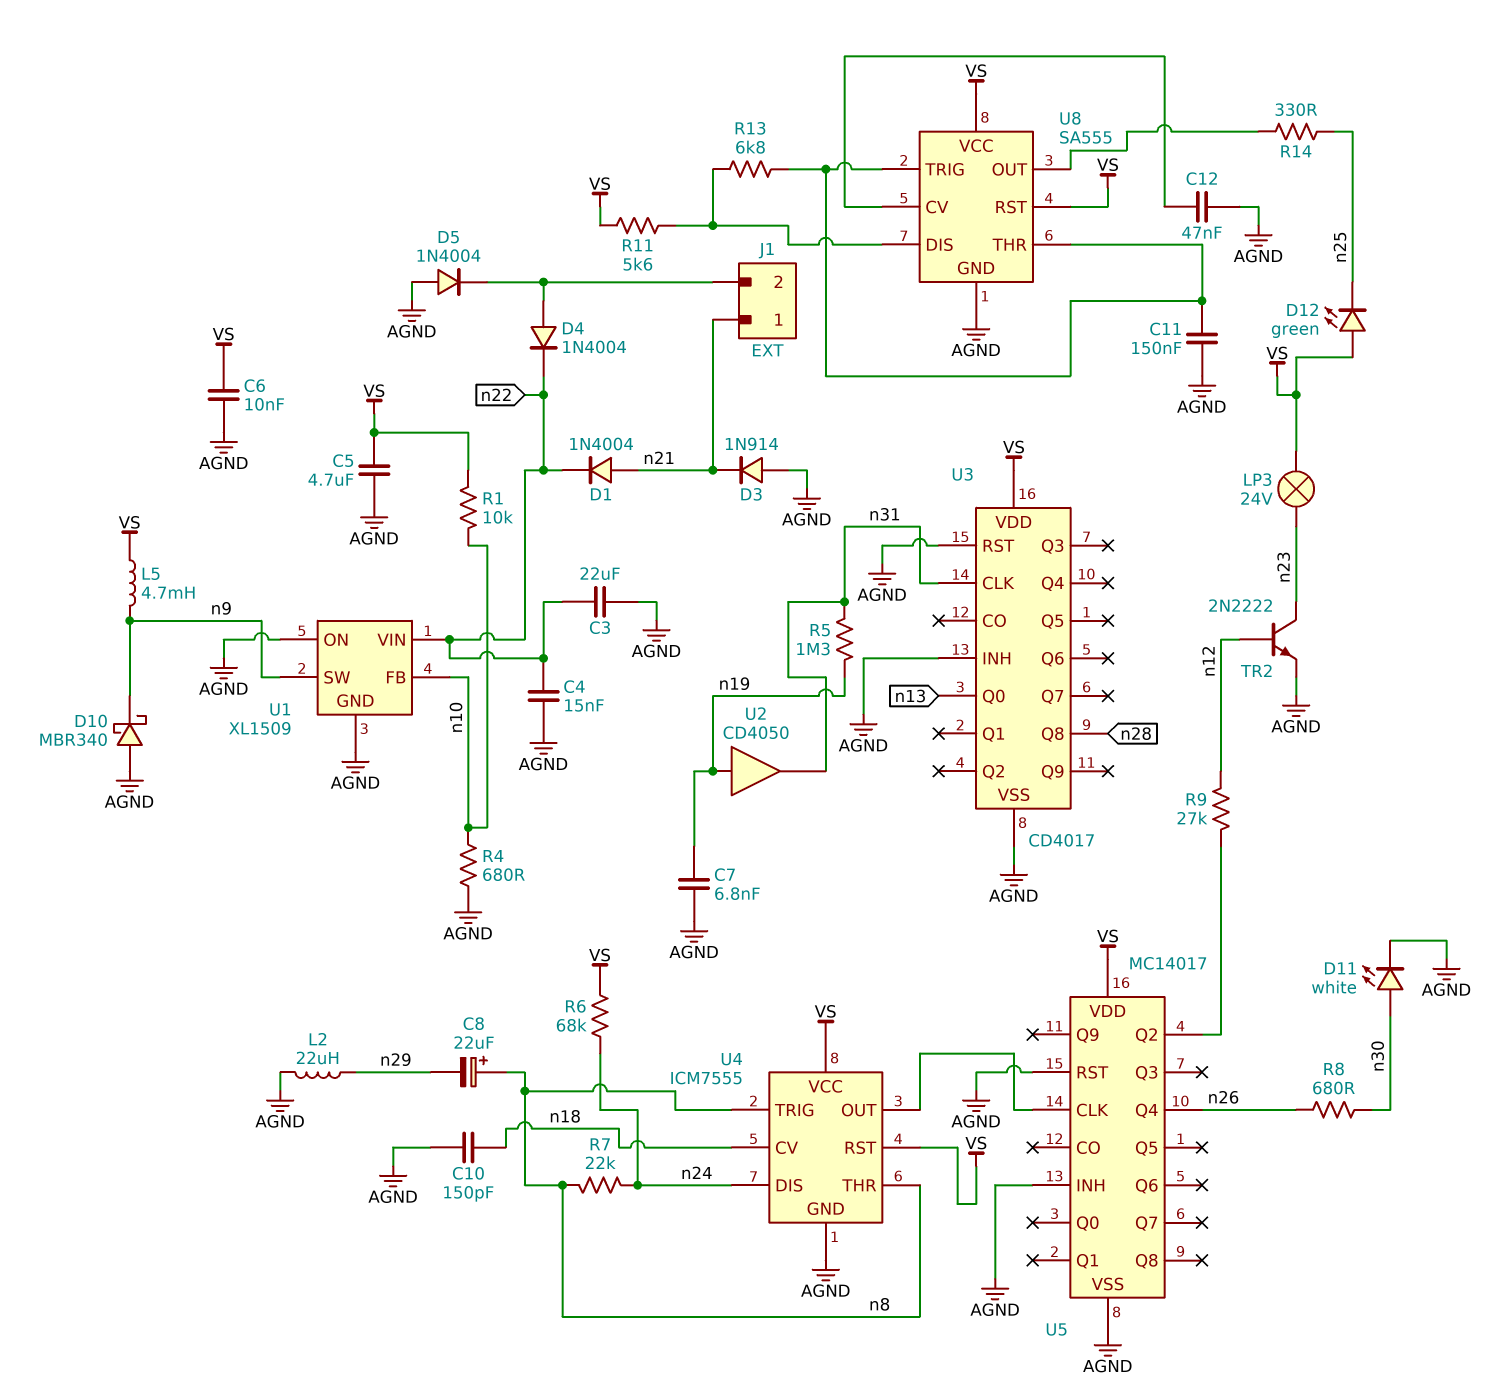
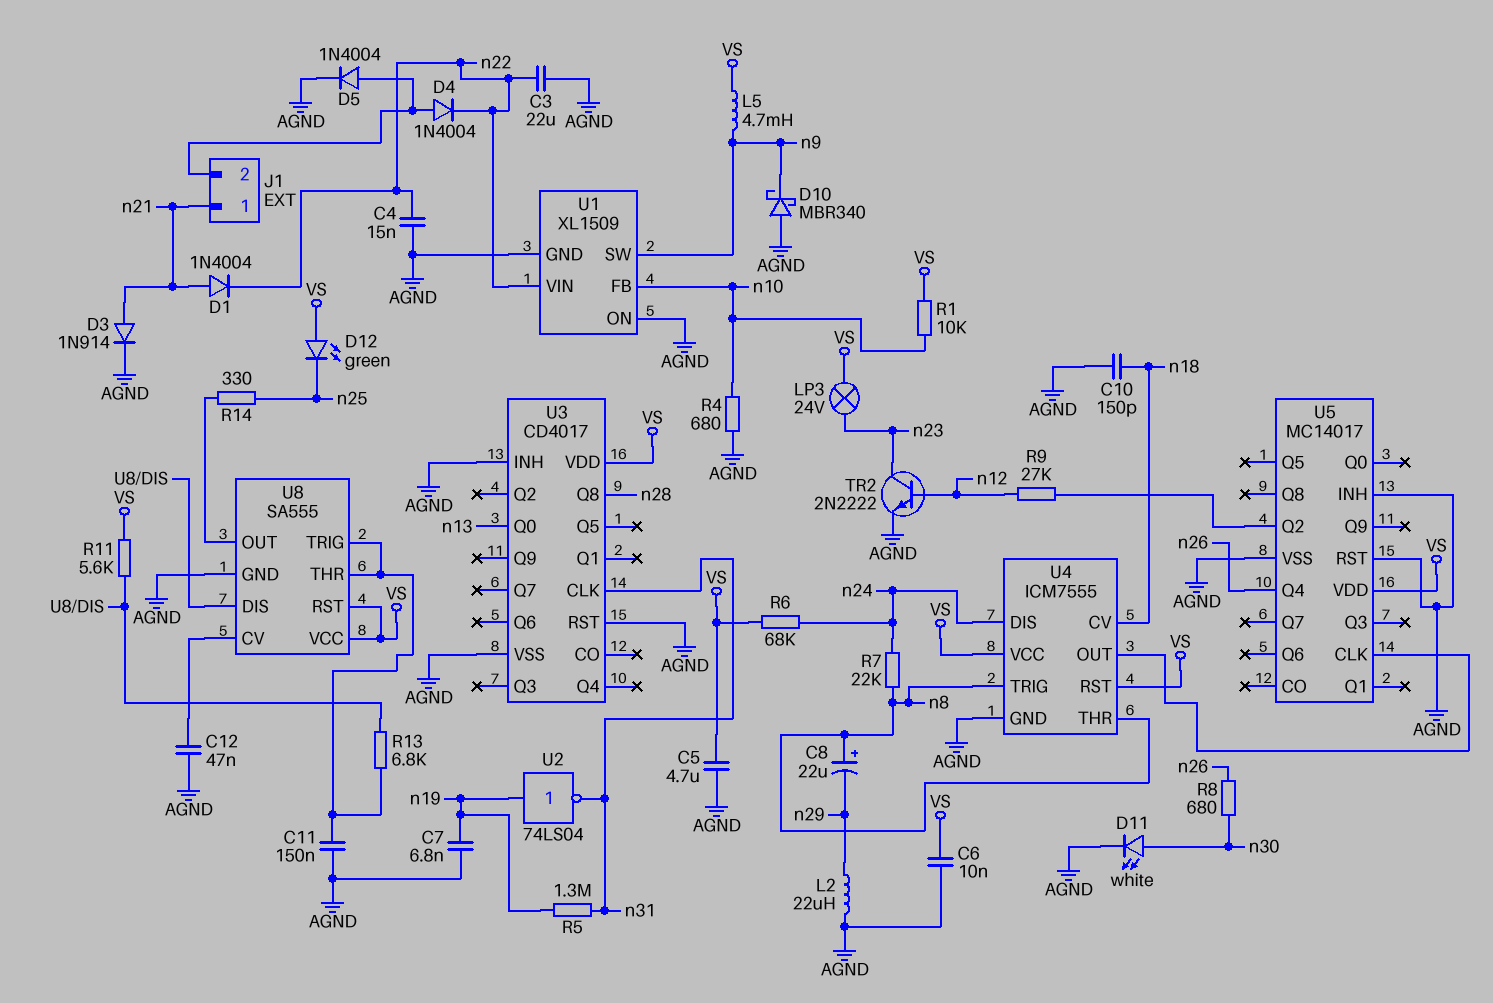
D3: diode 1N914 (A AGND, K n21) -> diode 1N914 (A n21, K AGND)
D5: diode 1N4004 (A AGND, K J1/2) -> diode 1N4004 (A J1/2, K AGND)
U2: buffer CD4050 (in n19, out n31) -> NOT 74LS04 (in n19, out n31)

